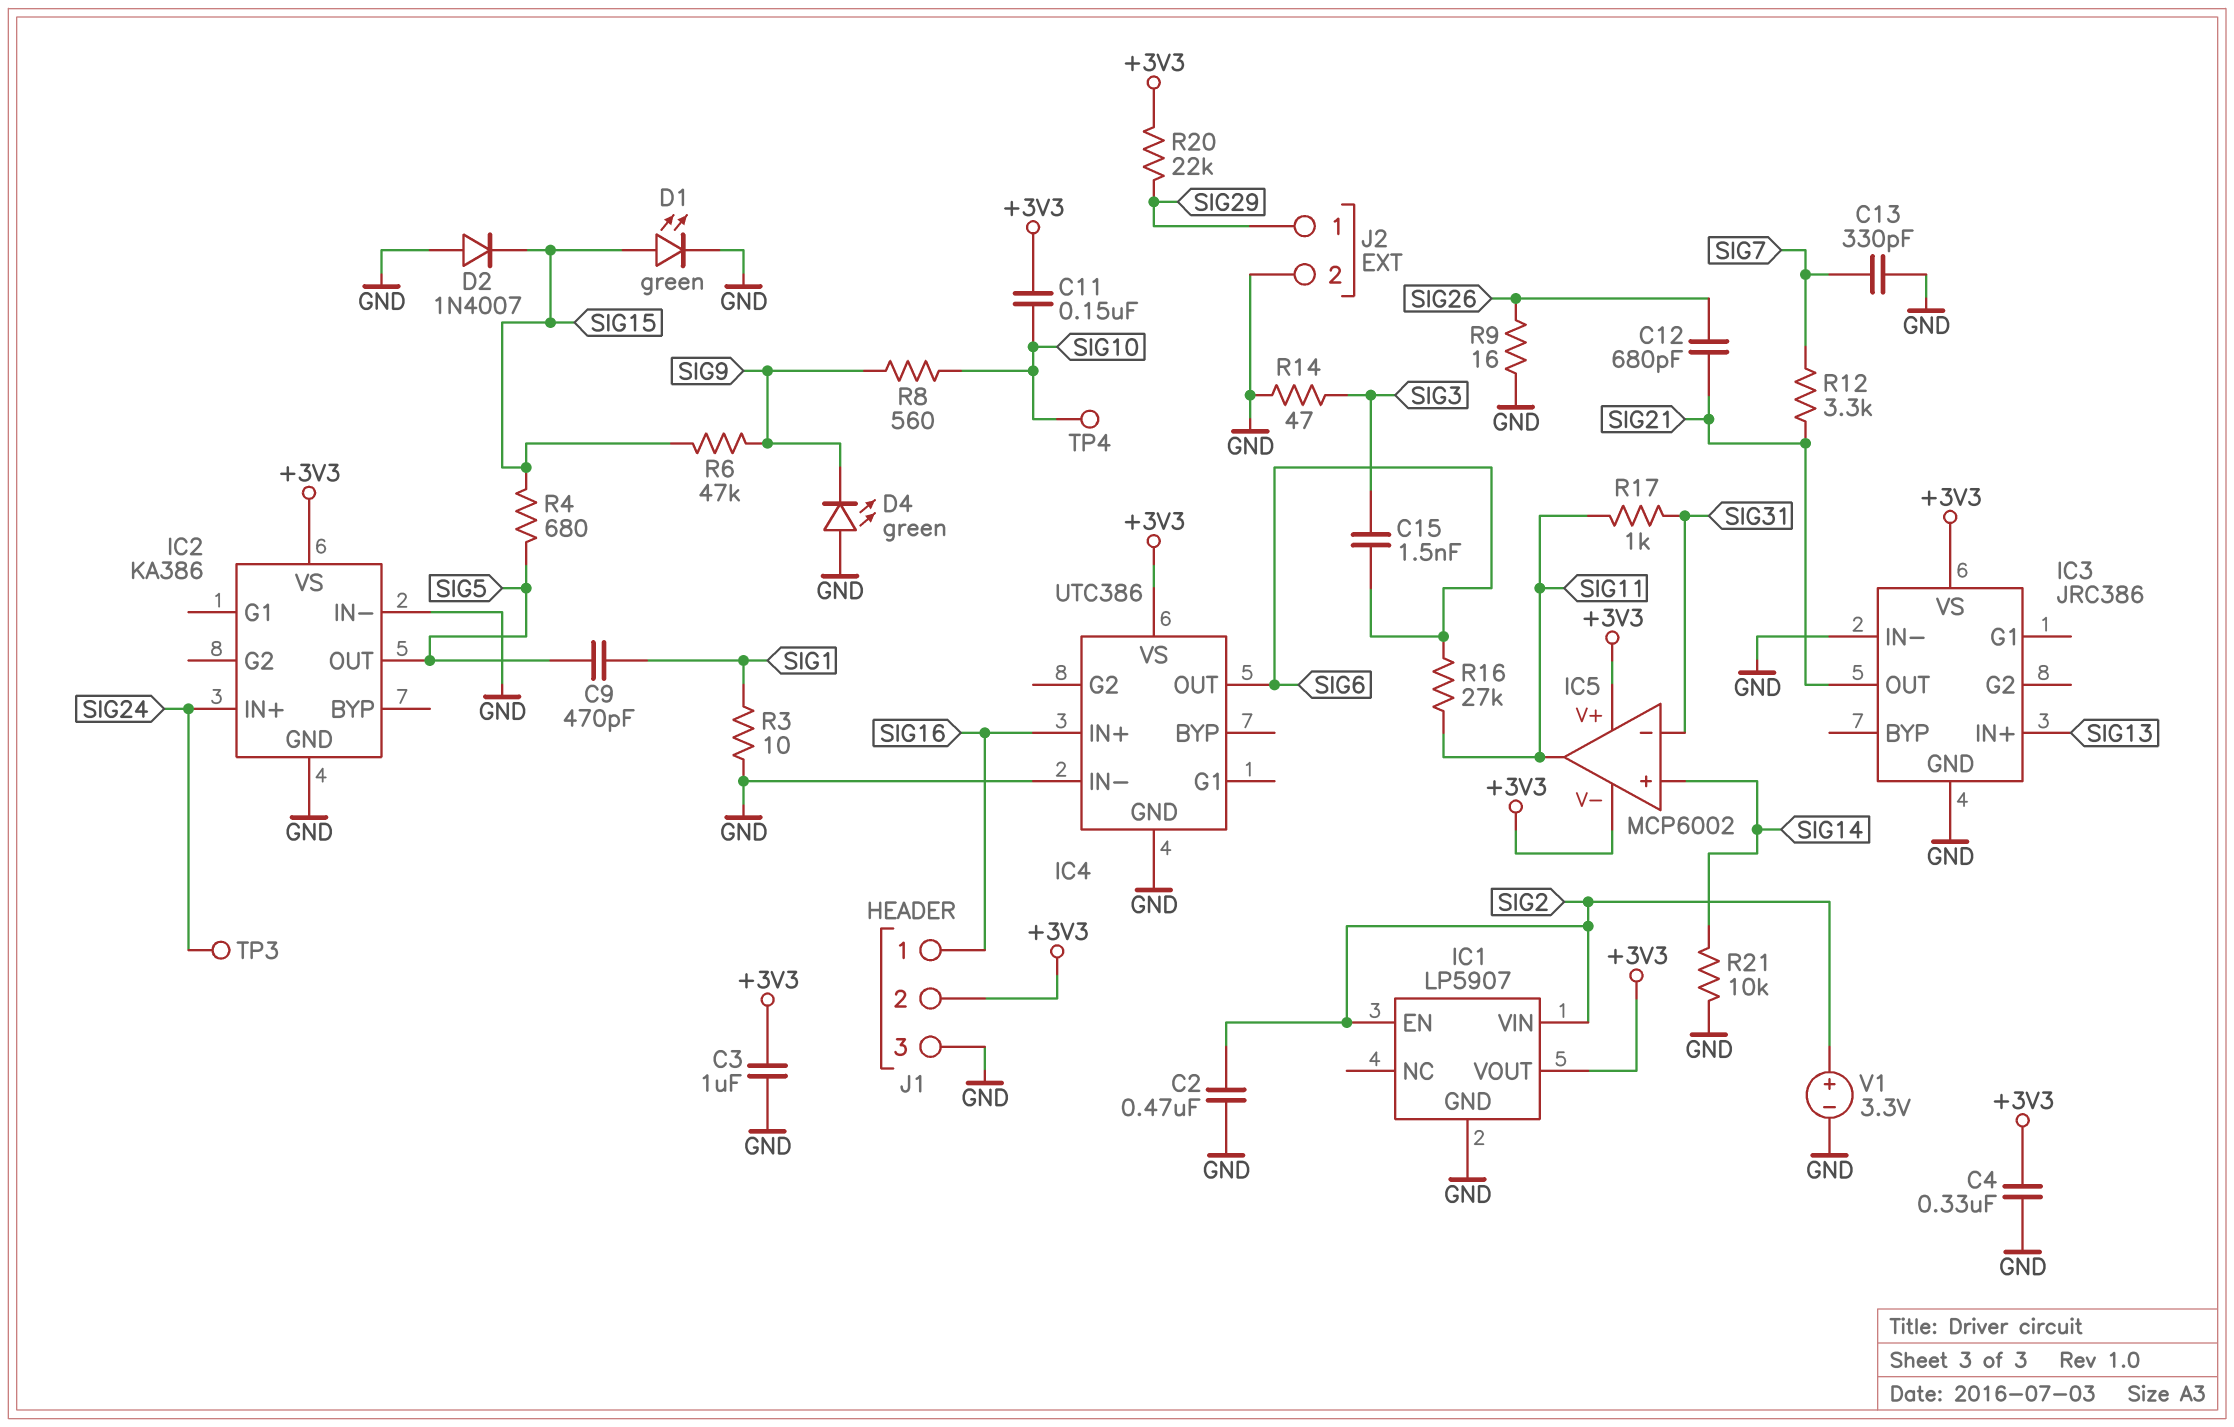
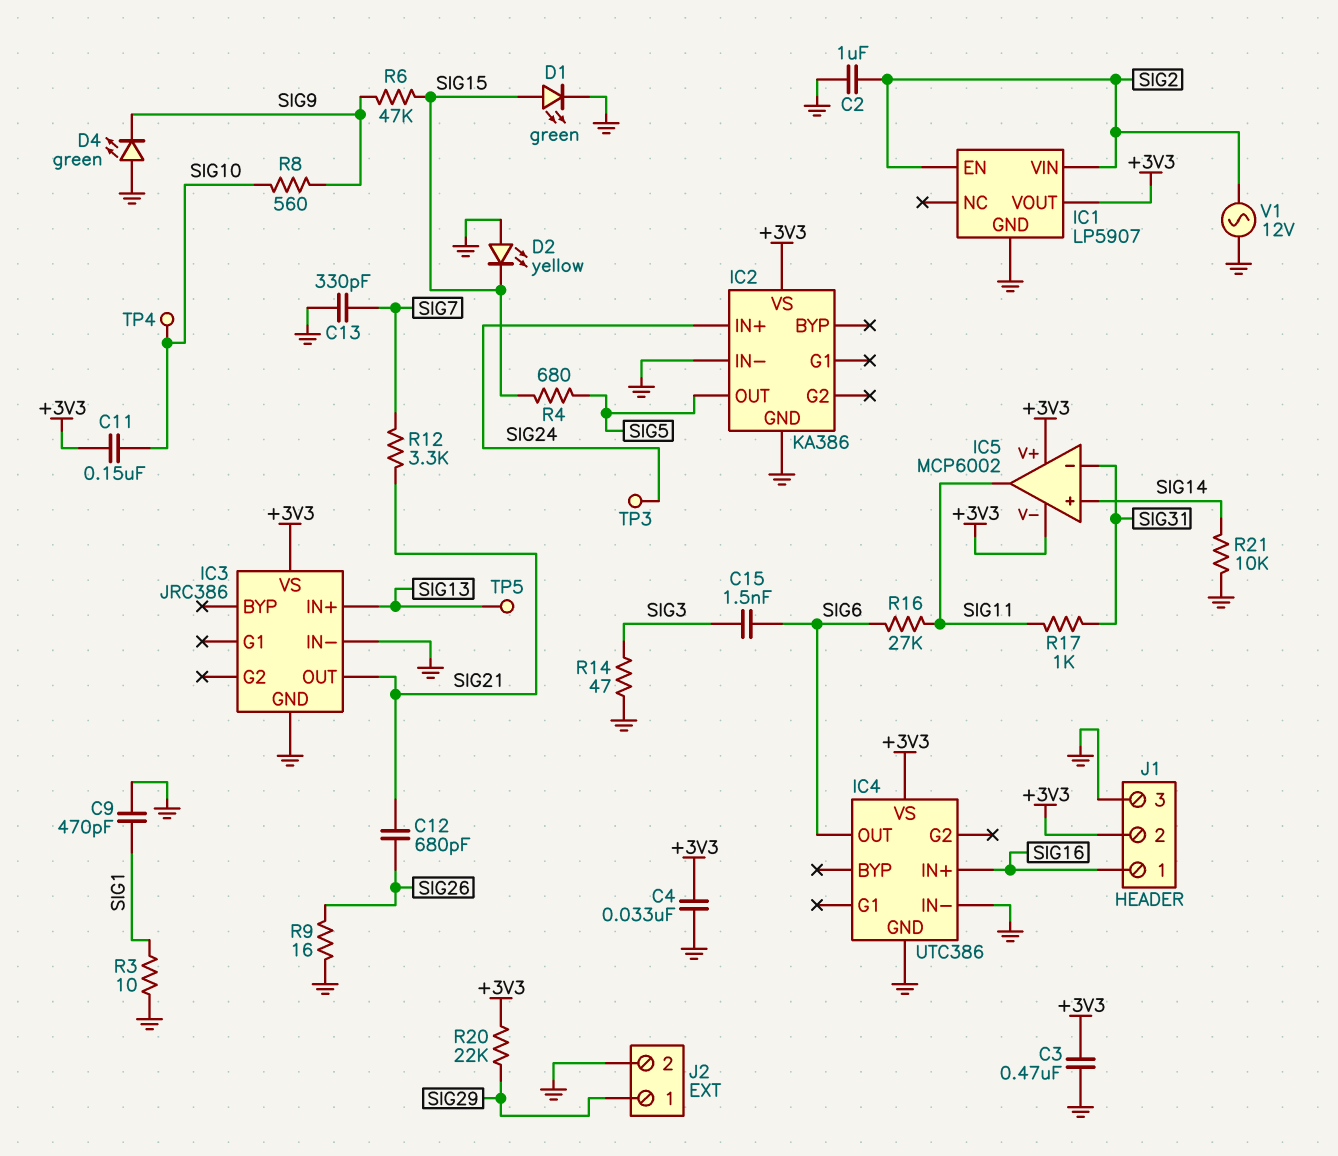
C2: 470nF (GND, SIG2) -> 1uF (GND, SIG2)
C3: 1uF (+3V3, GND) -> 470nF (+3V3, GND)
C4: 330nF (+3V3, GND) -> 33nF (+3V3, GND)
C9: 470pF (SIG1, SIG5) -> 470pF (GND, SIG1)
D2: diode 1N4007 (A GND, K SIG15) -> LED yellow (A GND, K SIG15)
TP5: none -> test point (SIG13)
V1: 3.3V (plus SIG2, minus GND) -> AC 12V (GND, SIG2)

